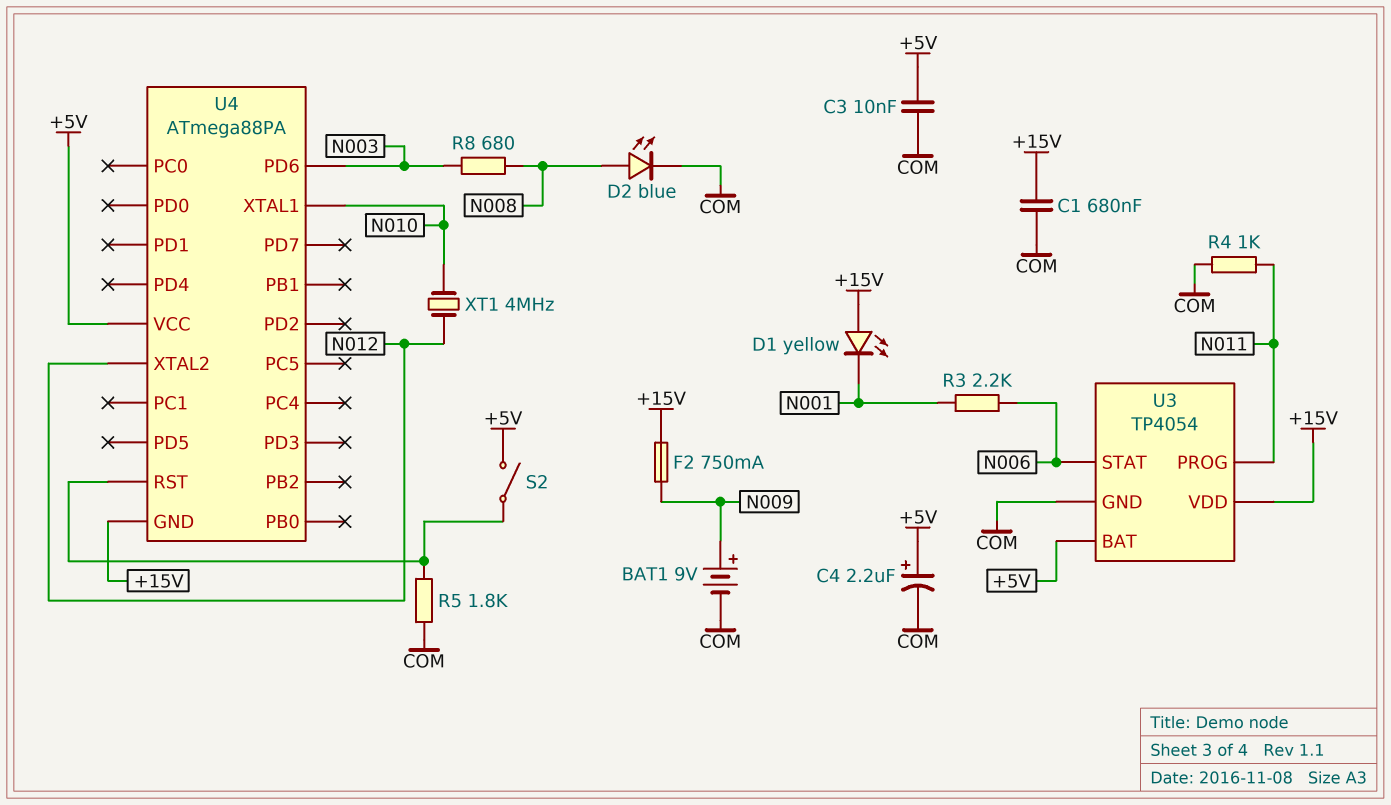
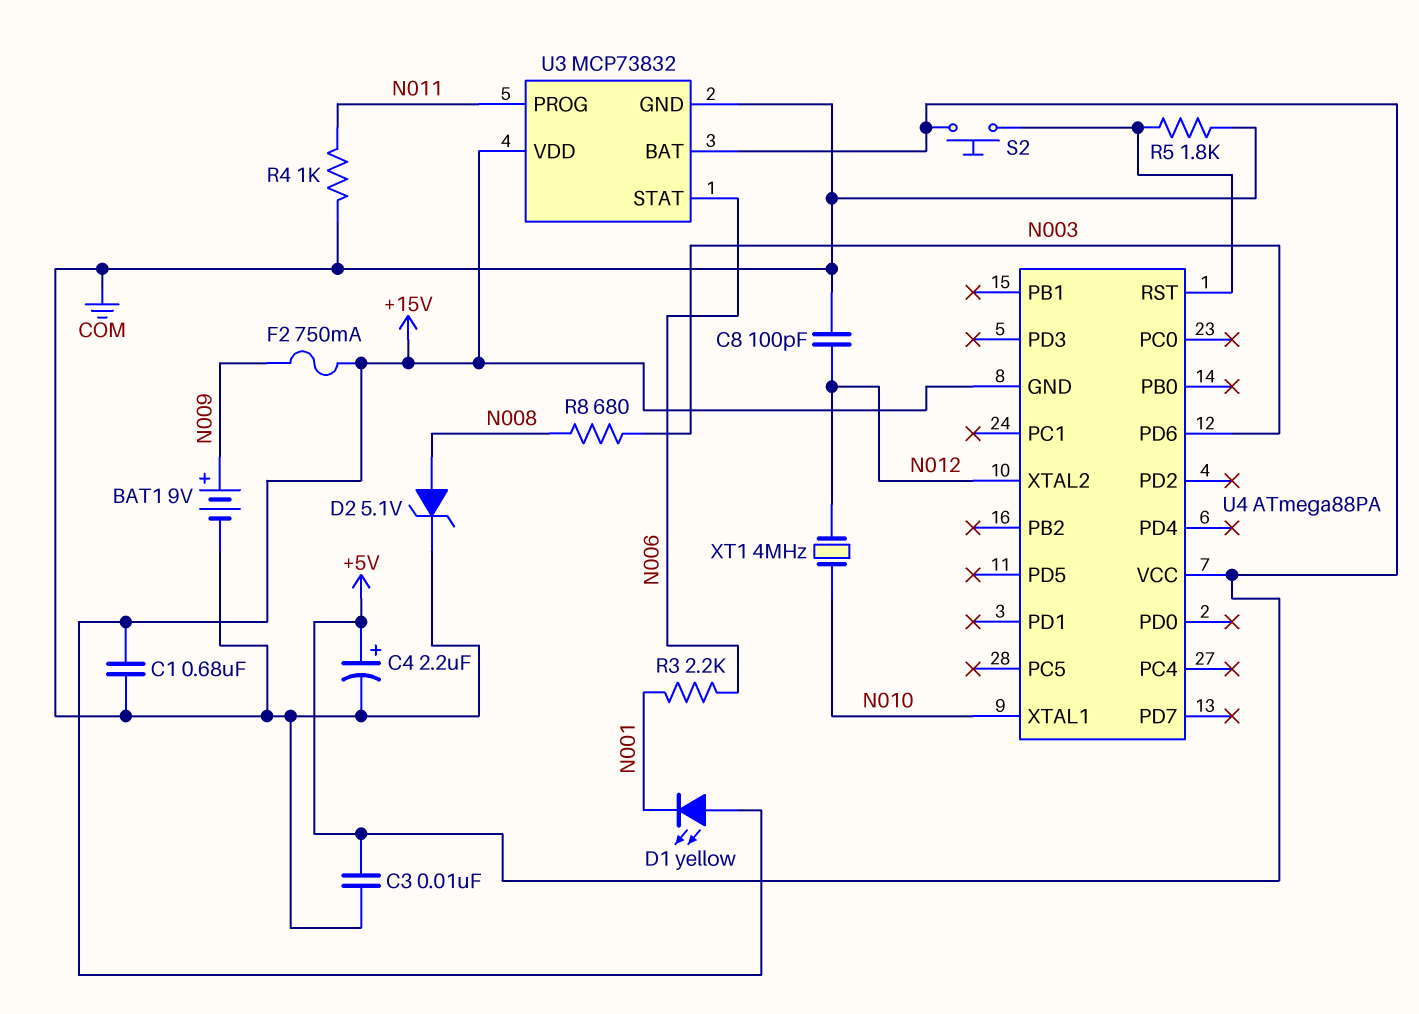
C8: none -> 100pF (COM, N012)
D2: LED blue (A N008, K COM) -> zener 5.1V (A N008, K COM)
S2: switch (+5V, U4/RST) -> button (+5V, U4/RST)
U3: TP4054 -> MCP73832

